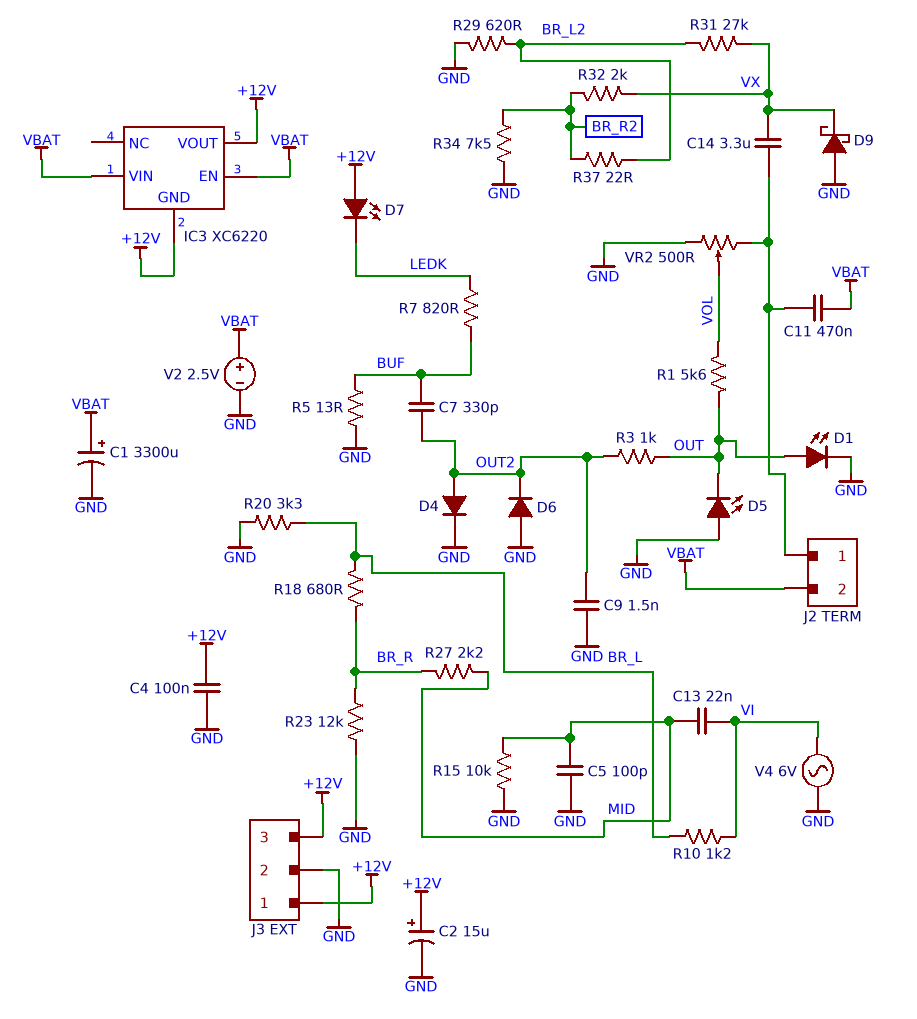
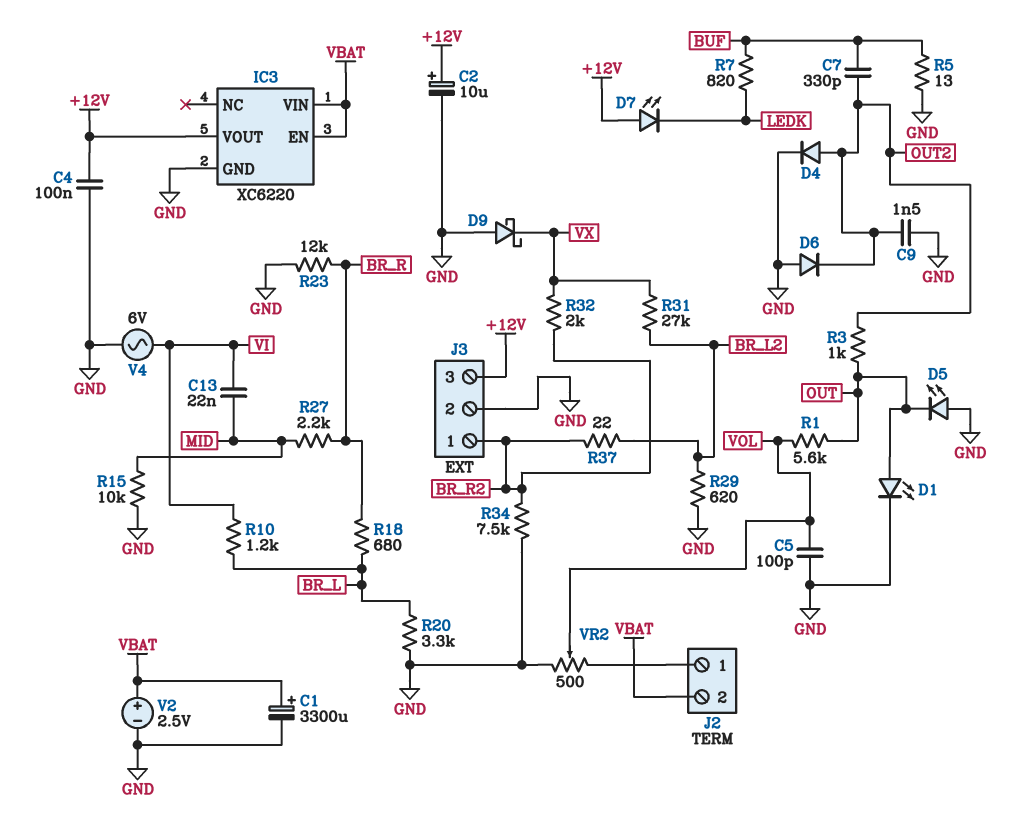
C2: 15uF (plus +12V, minus GND) -> 10uF (plus +12V, minus GND)
C5: 100pF (GND, MID) -> 100pF (GND, VOL)
C11: 470nF (J2/1, VBAT) -> none
C14: 3.3uF (J2/1, VX) -> none
IC3 pin GND: +12V -> GND
J3 pin 1: +12V -> BR_R2

